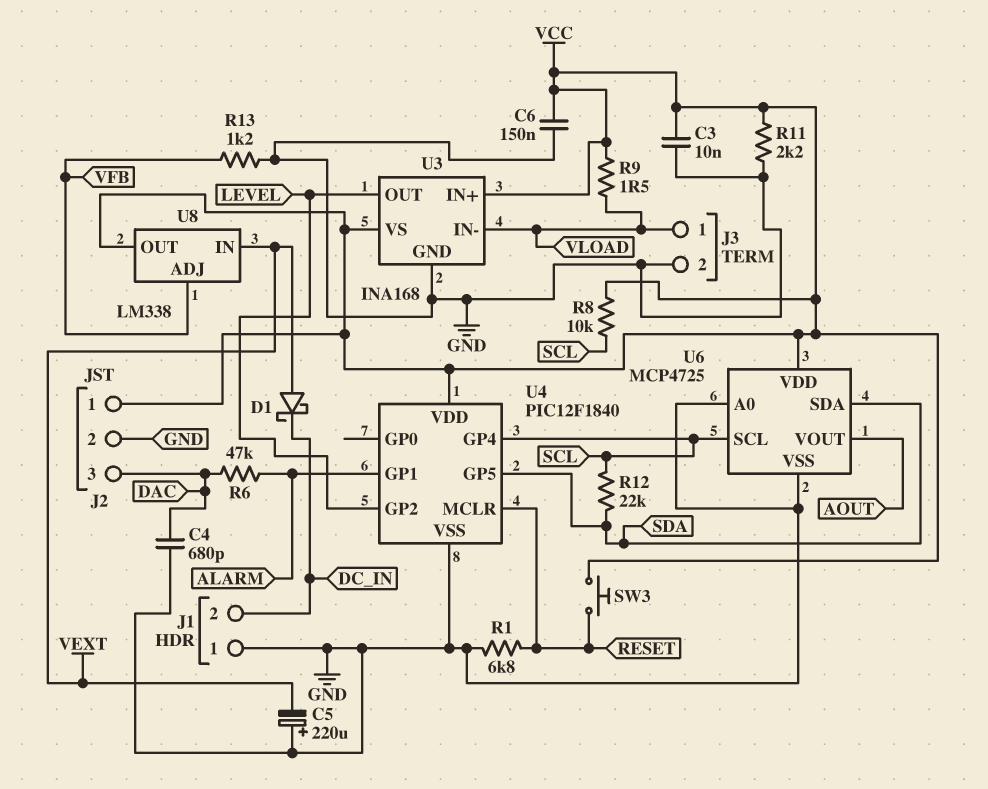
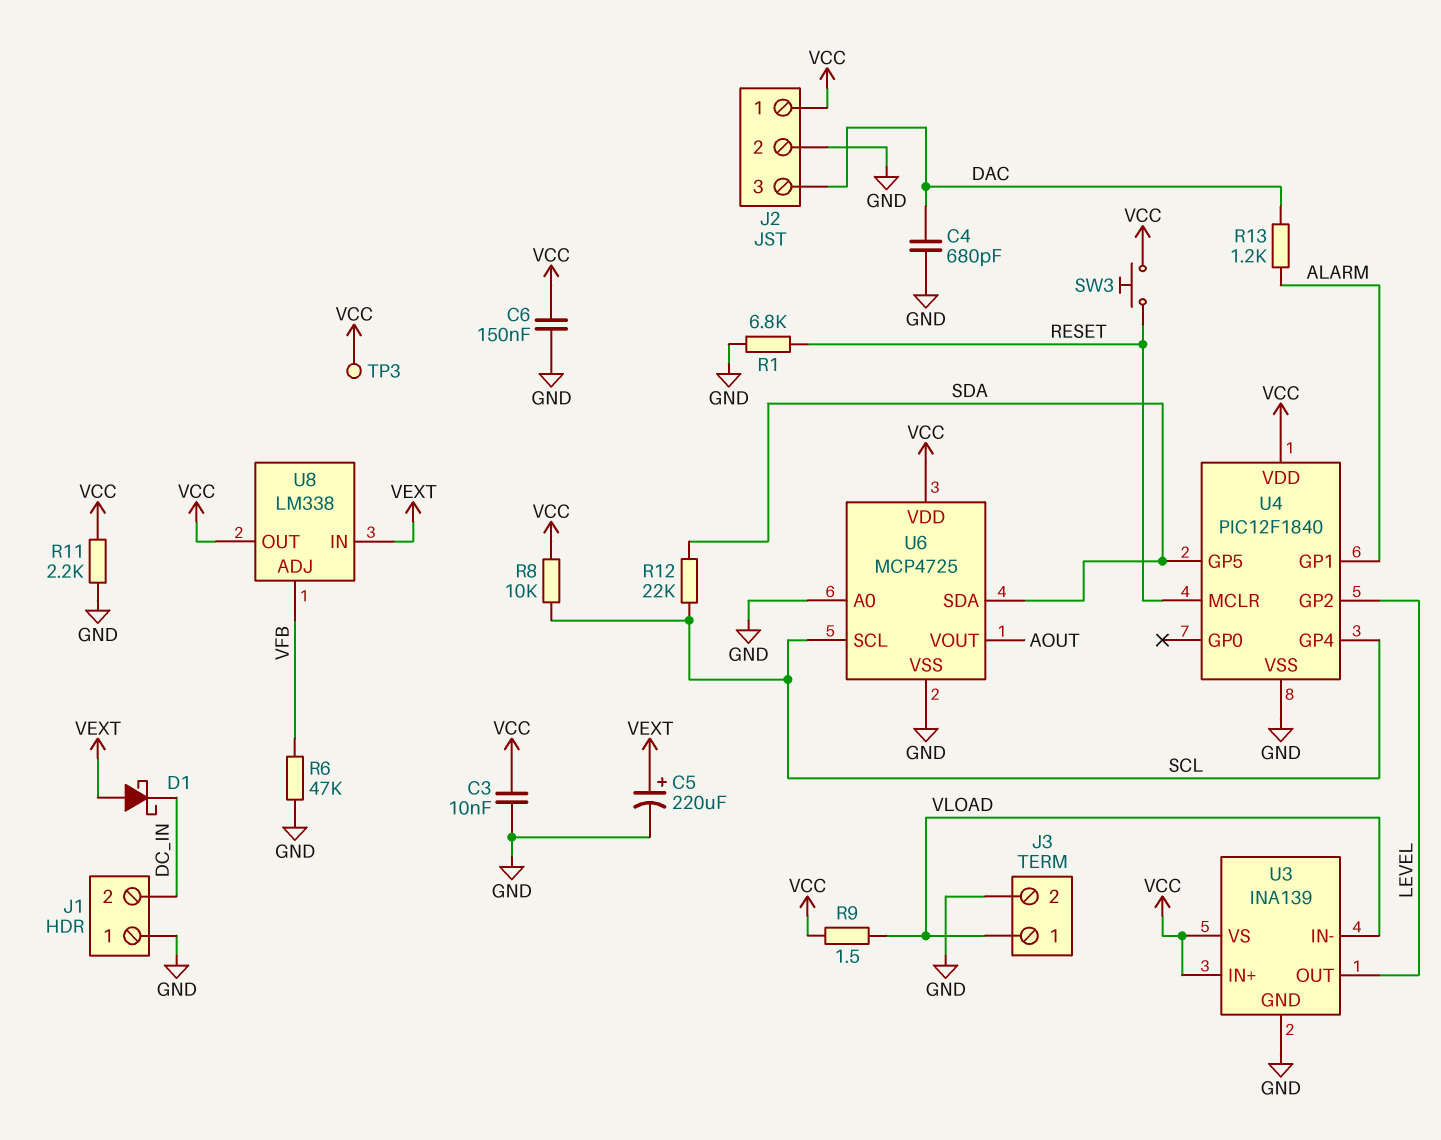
C5: 220uF (plus GND, minus VEXT) -> 220uF (plus VEXT, minus GND)
R6: 47k (ALARM, DAC) -> 47k (GND, VFB)
R13: 1.2k (GND, VFB) -> 1.2k (ALARM, DAC)
TP3: none -> test point (VCC)
U3: INA168 -> INA139

